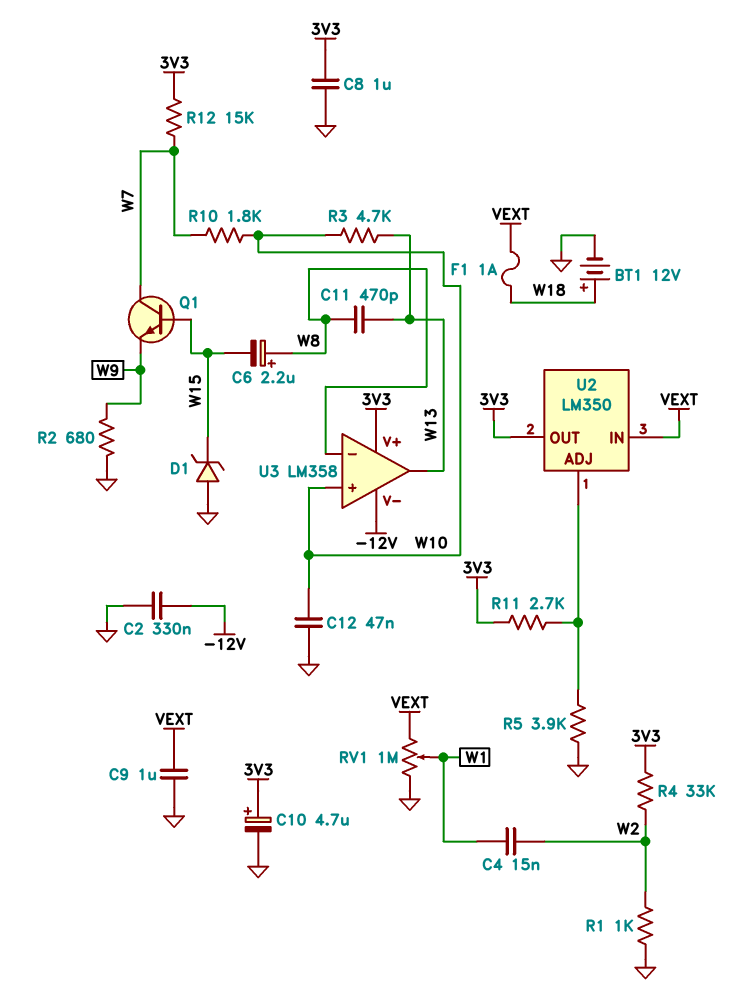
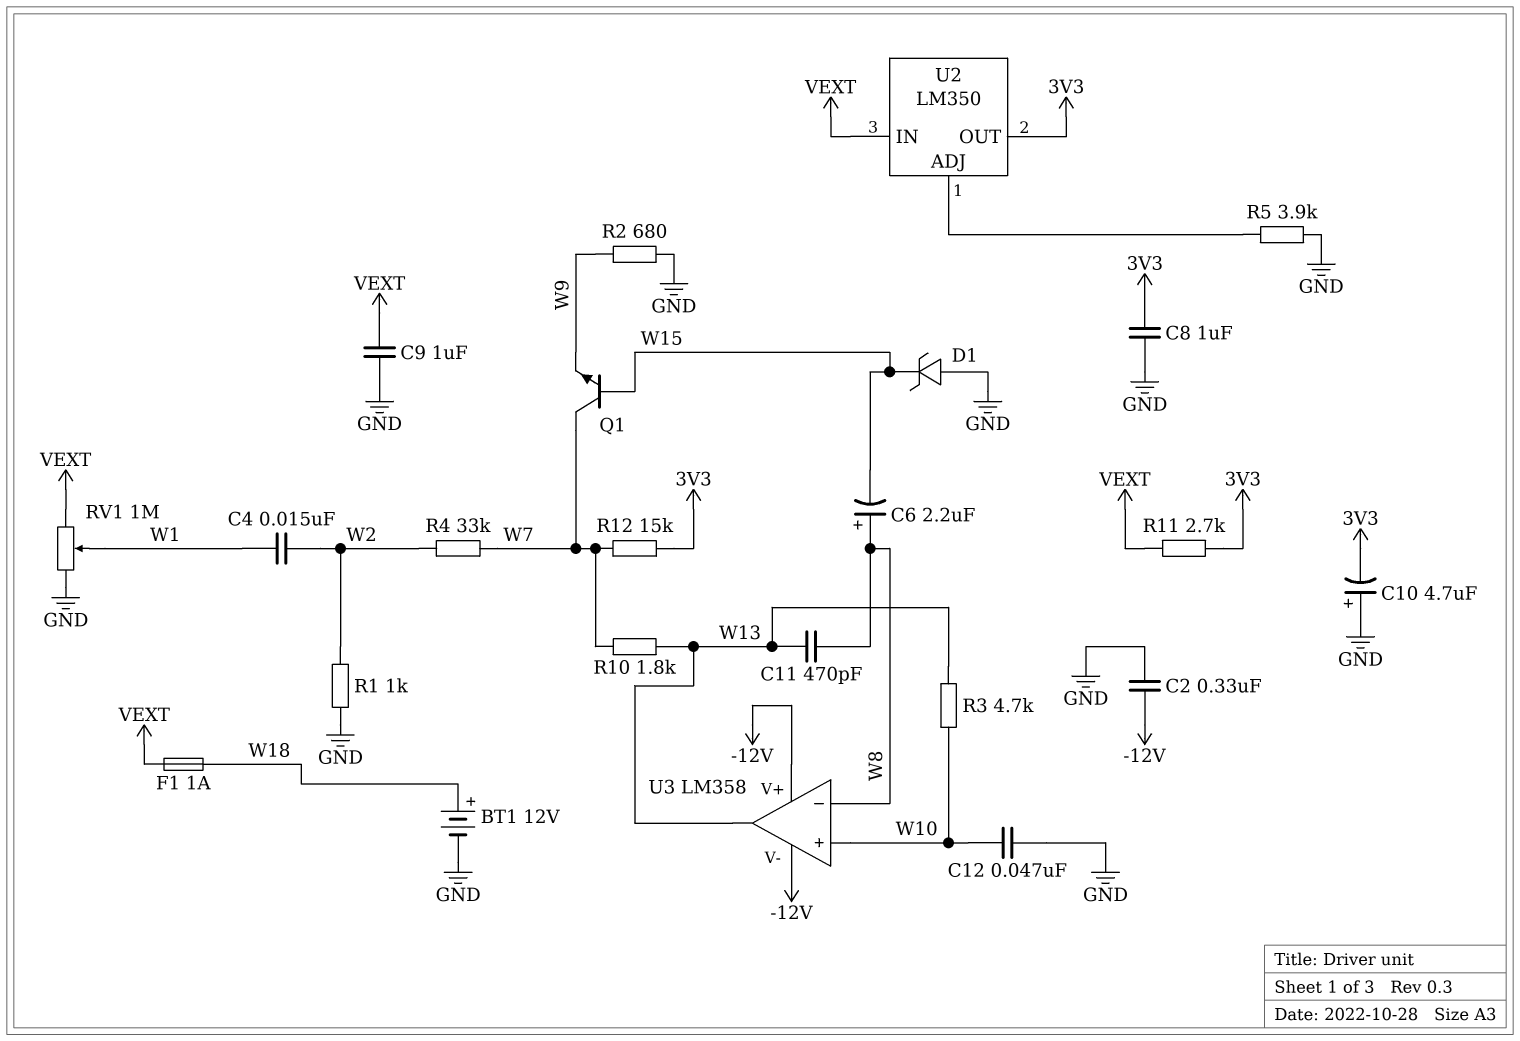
C10: 4.7uF (plus 3V3, minus GND) -> 4.7uF (plus GND, minus 3V3)
R4: 33k (3V3, W2) -> 33k (W2, W7)
R10: 1.8k (W7, W10) -> 1.8k (W7, W13)
R11: 2.7k (3V3, U2/ADJ) -> 2.7k (3V3, VEXT)
U3 pin V+: 3V3 -> -12V

